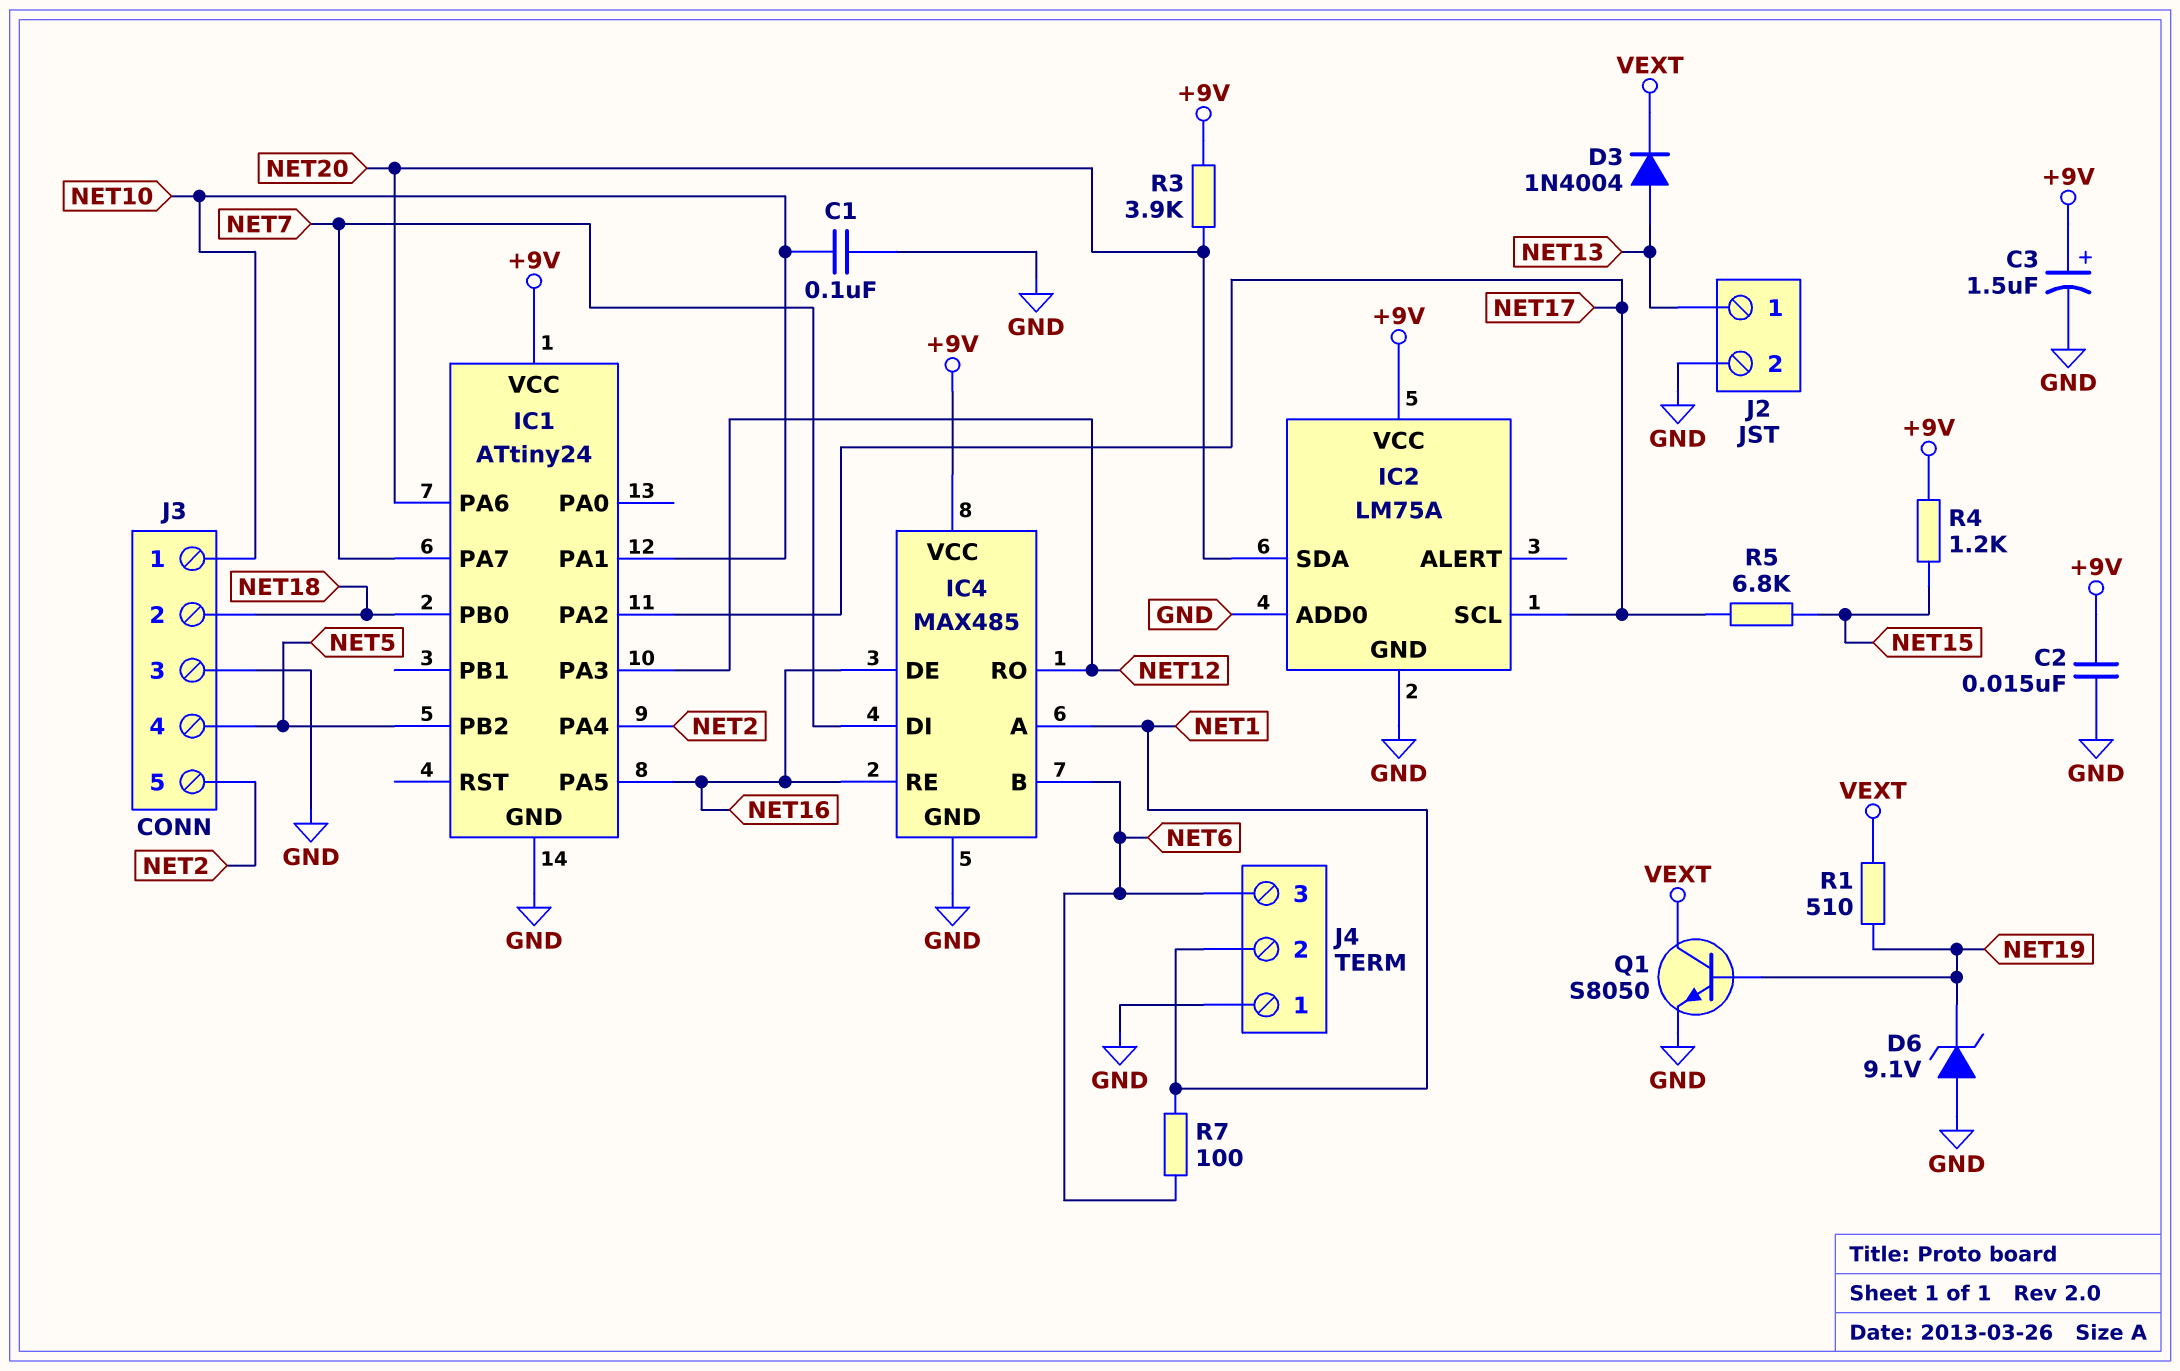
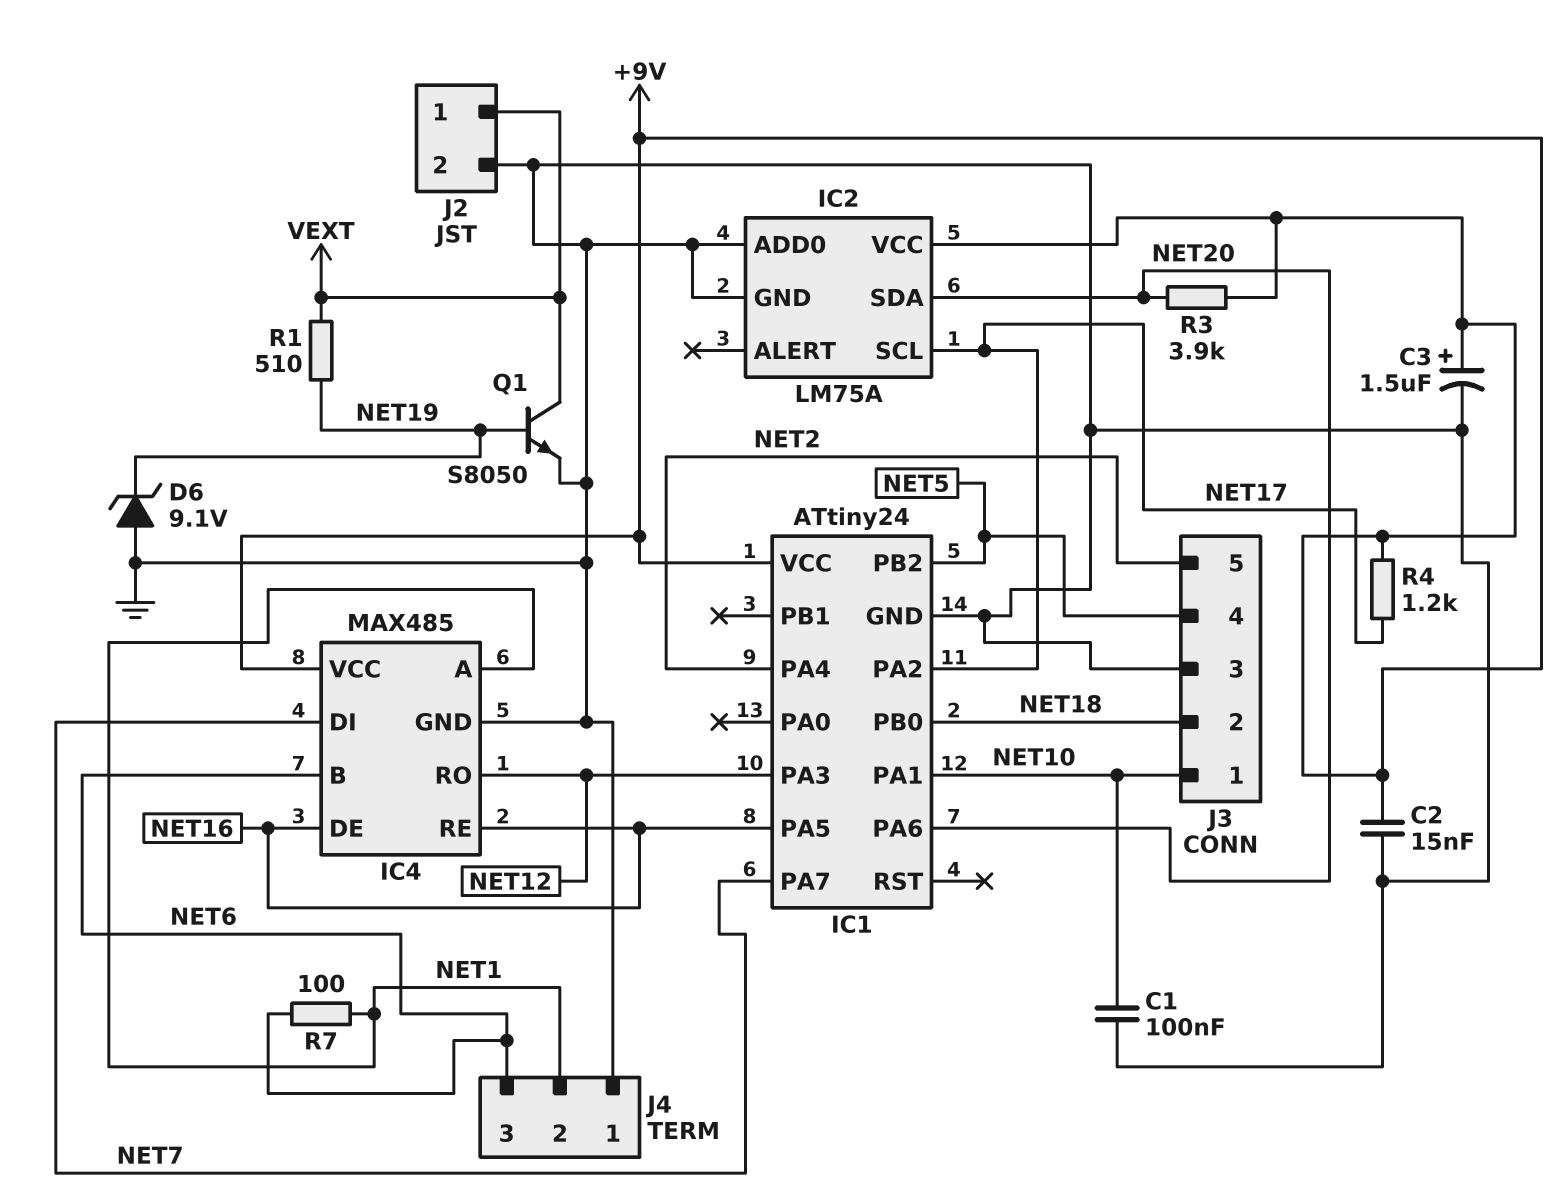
D3: diode 1N4004 (A NET13, K VEXT) -> none
J2 pin 1: NET13 -> VEXT
R4: 1.2k (+9V, NET15) -> 1.2k (+9V, NET17)
R5: 6.8k (NET15, NET17) -> none

